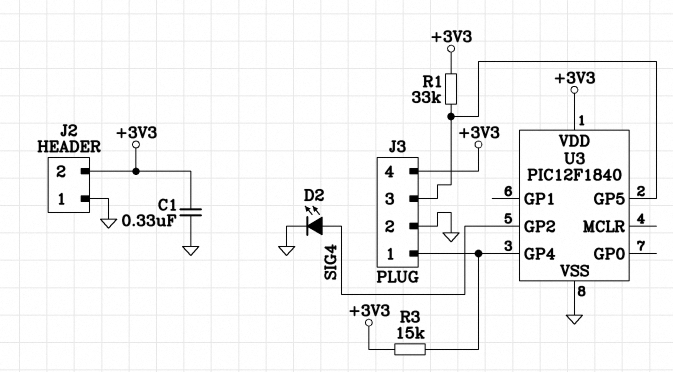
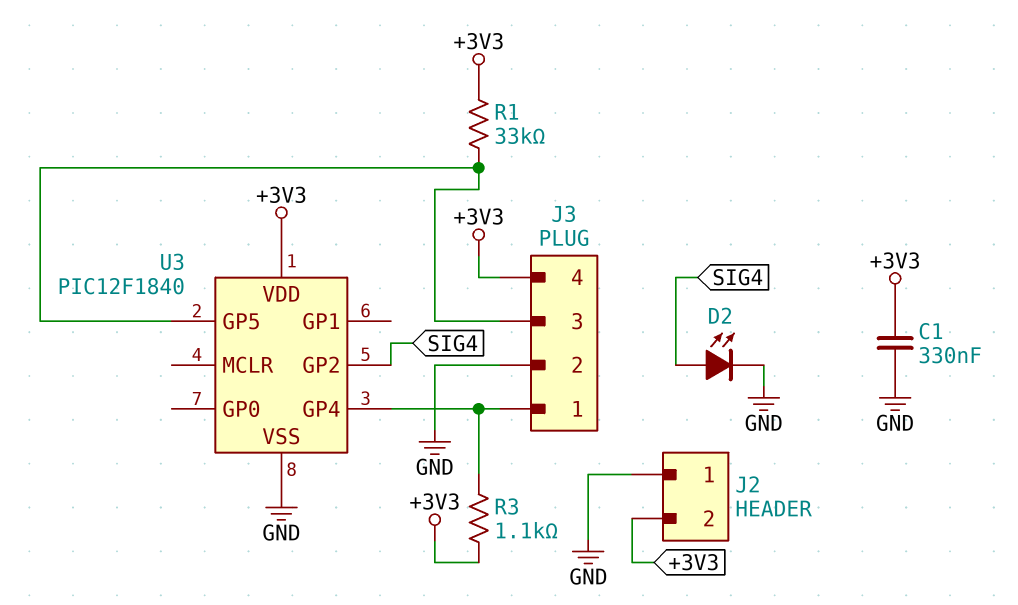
R3: 15k (+3V3, J3/1) -> 1.1k (+3V3, J3/1)

